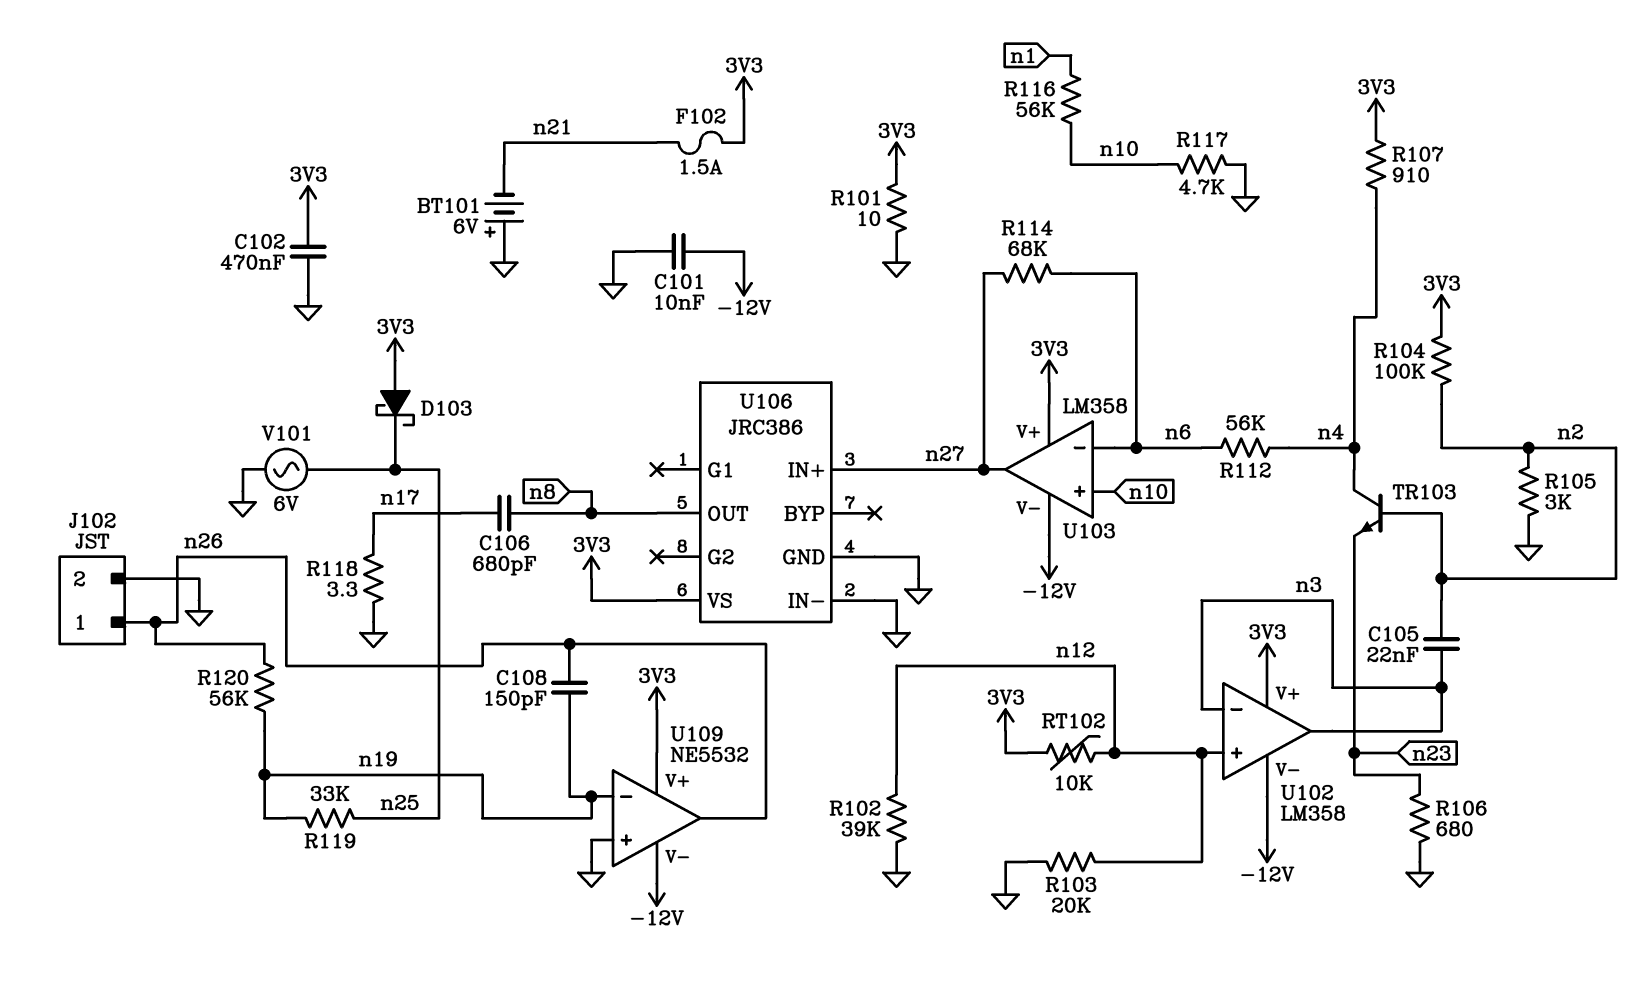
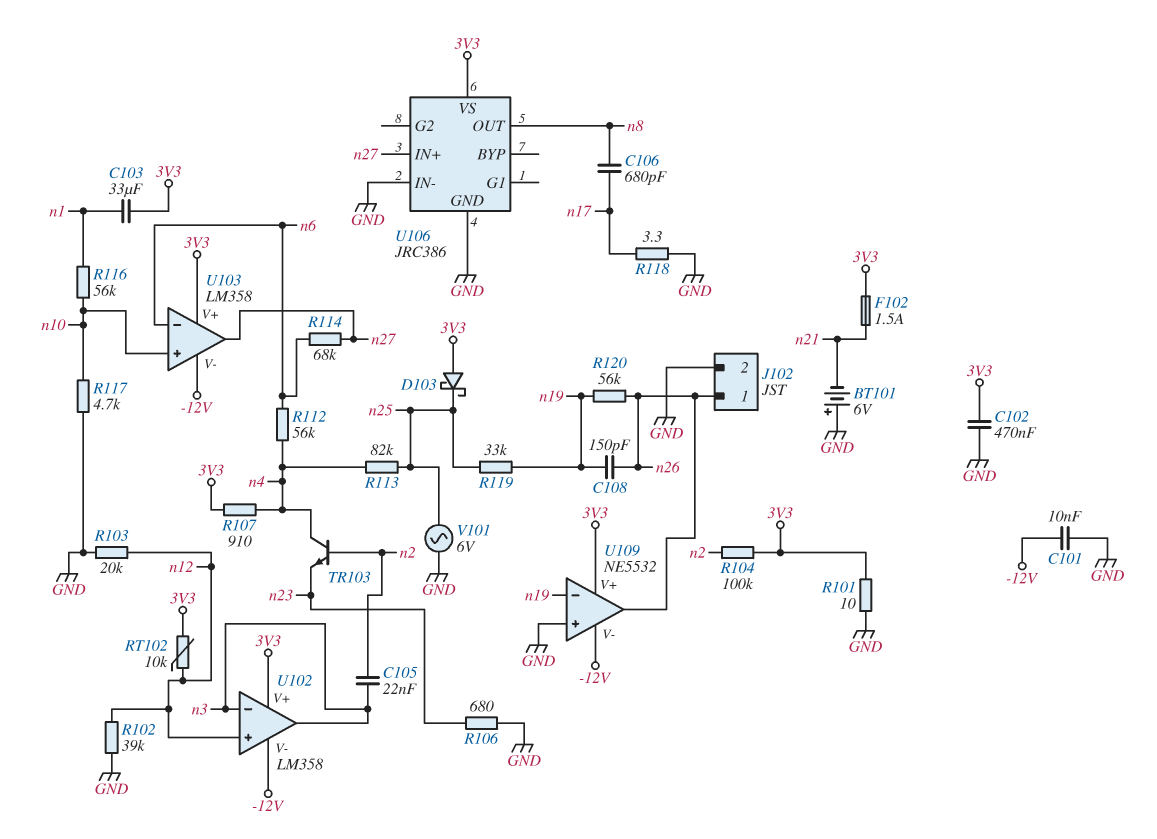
C103: none -> 33uF (3V3, n1)
R105: 3k (GND, n2) -> none
R113: none -> 82k (n4, n25)

